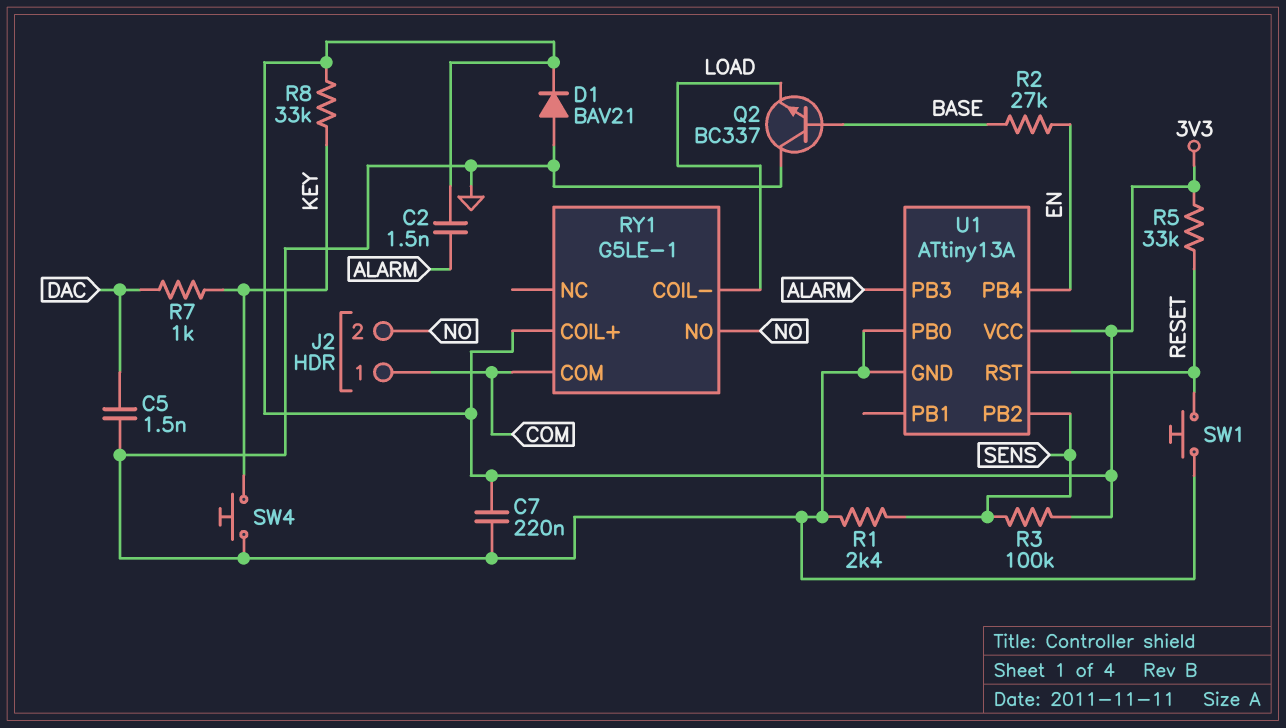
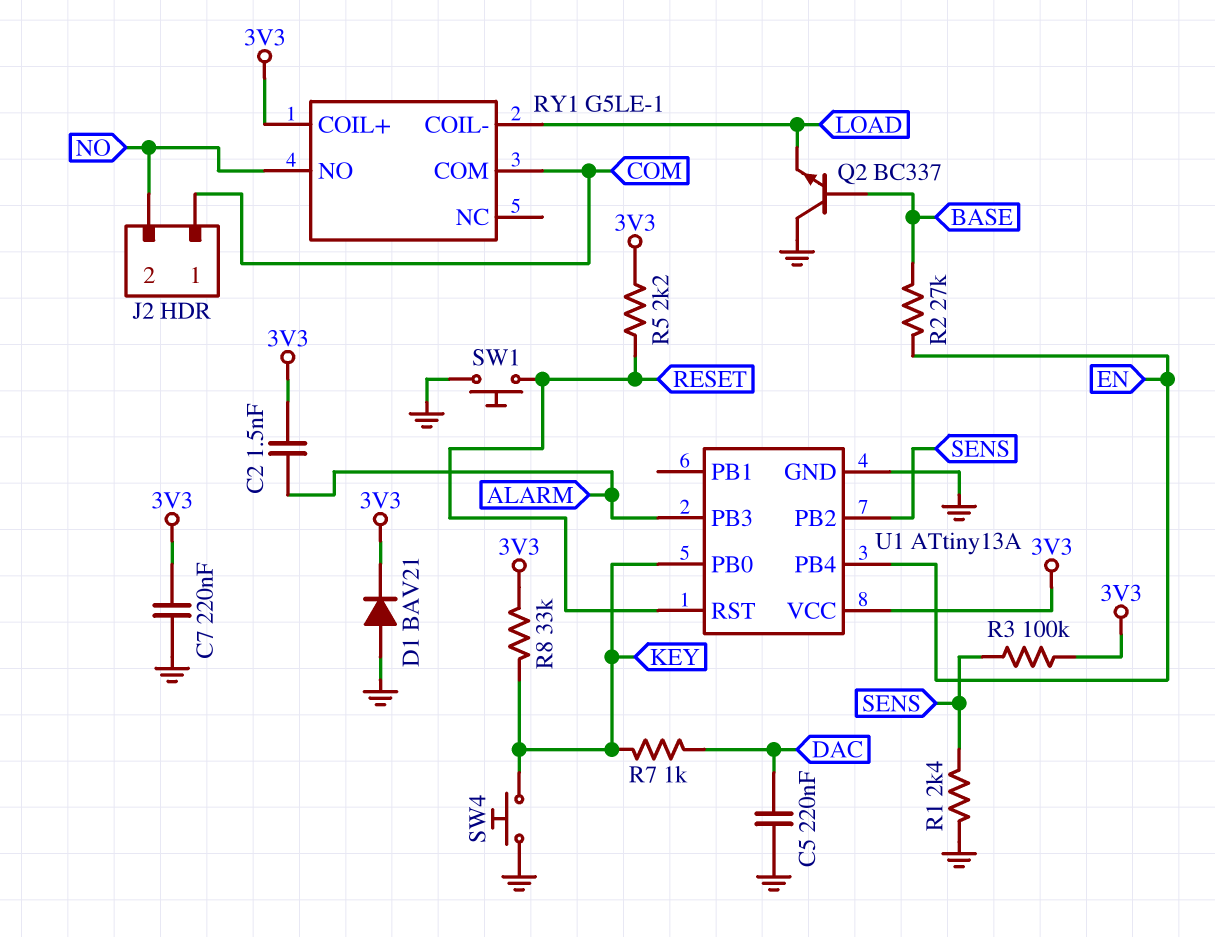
C5: 1.5nF (DAC, GND) -> 220nF (DAC, GND)
R5: 33k (3V3, RESET) -> 2.2k (3V3, RESET)
U1 pin PB0: GND -> KEY

